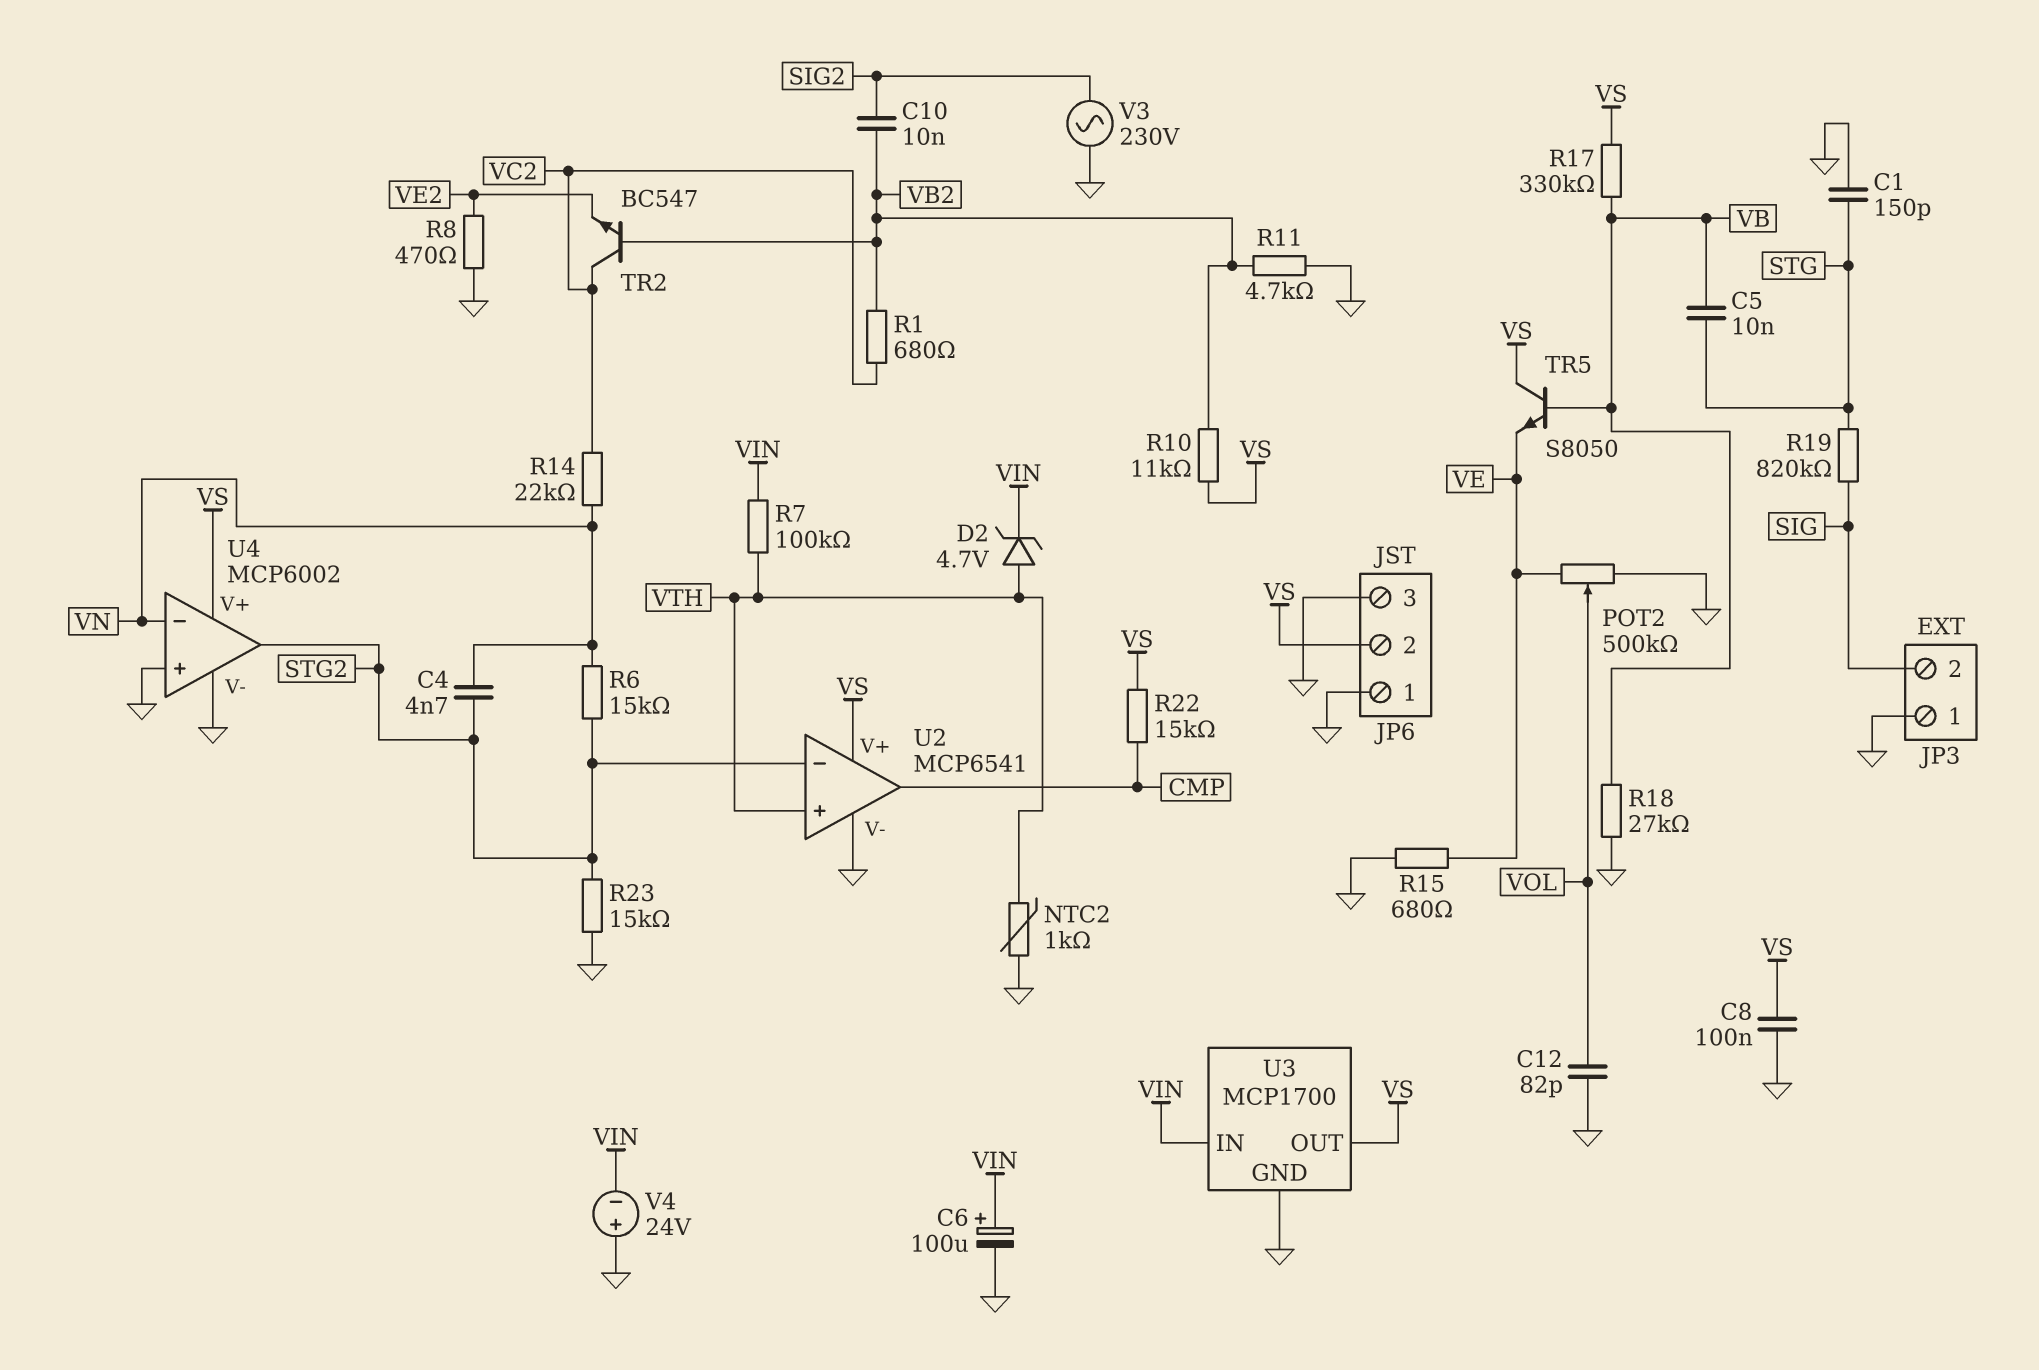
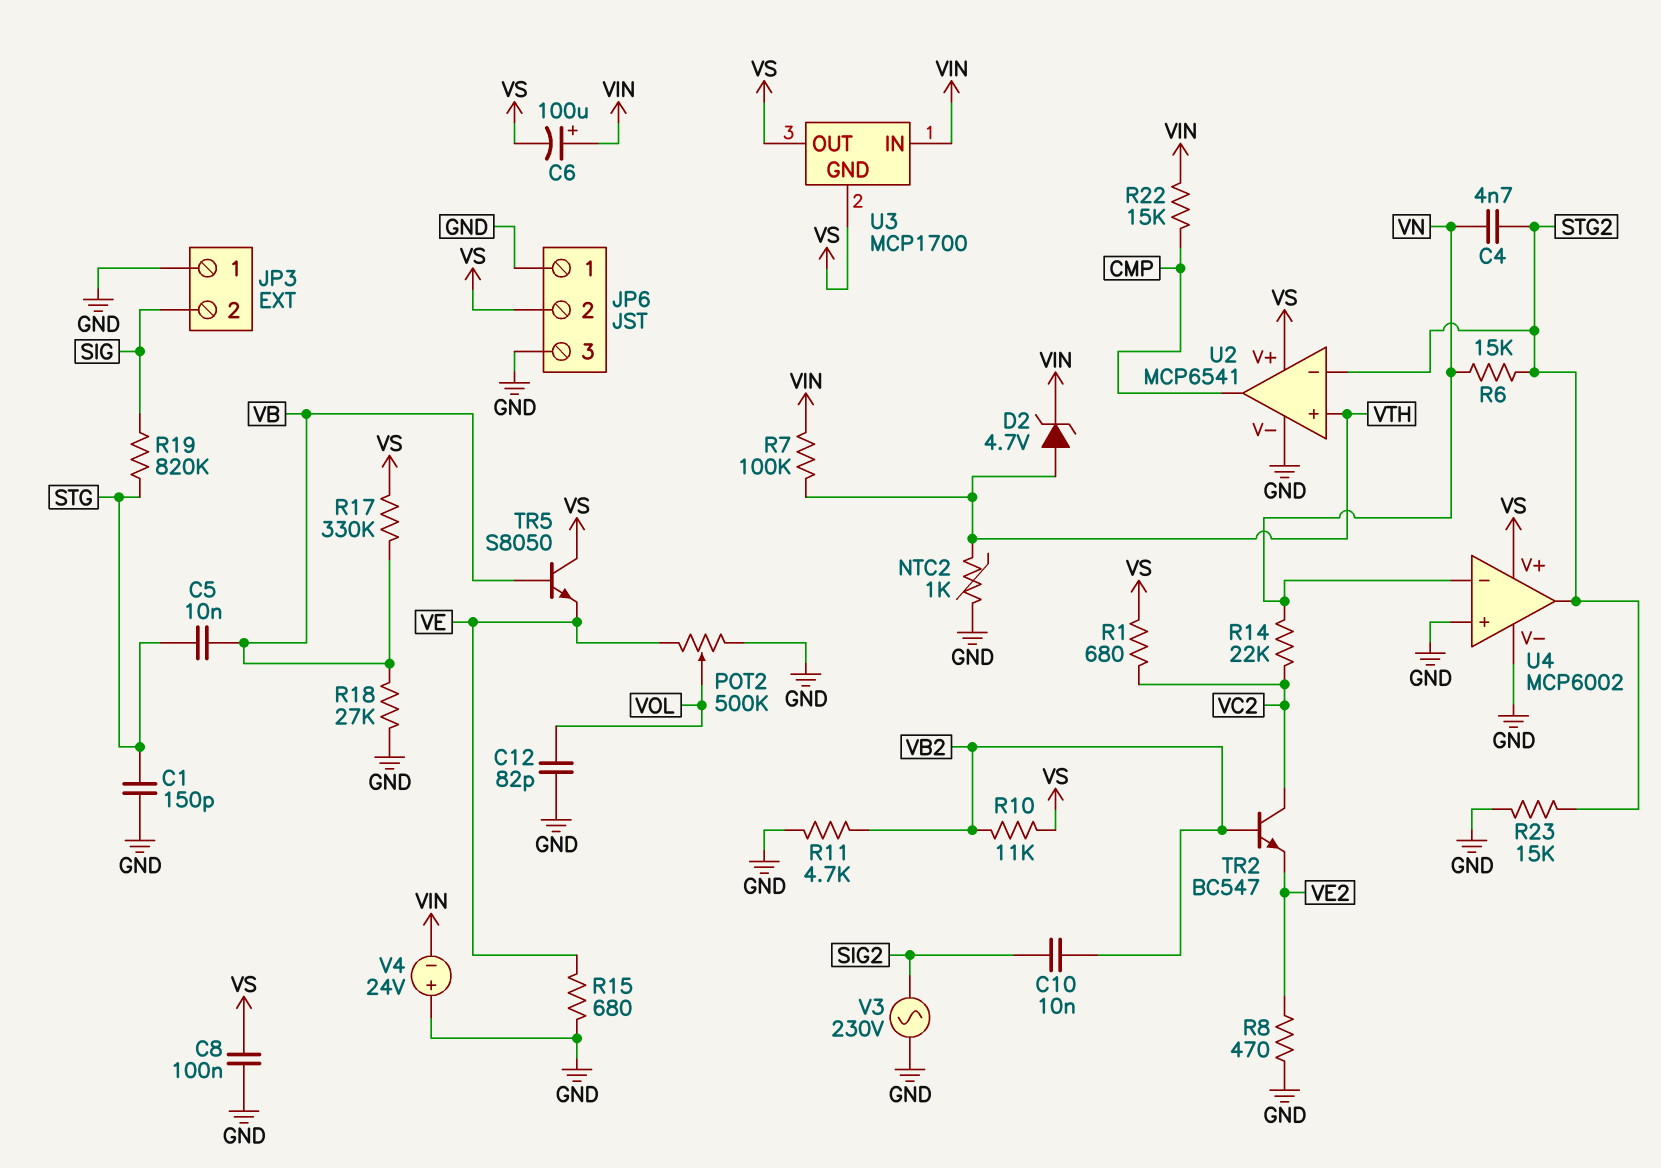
C6: 100uF (plus VIN, minus GND) -> 100uF (plus VIN, minus VS)
R1: 680 (VB2, VC2) -> 680 (VC2, VS)
R22: 15k (CMP, VS) -> 15k (CMP, VIN)
U3 pin GND: GND -> VS

